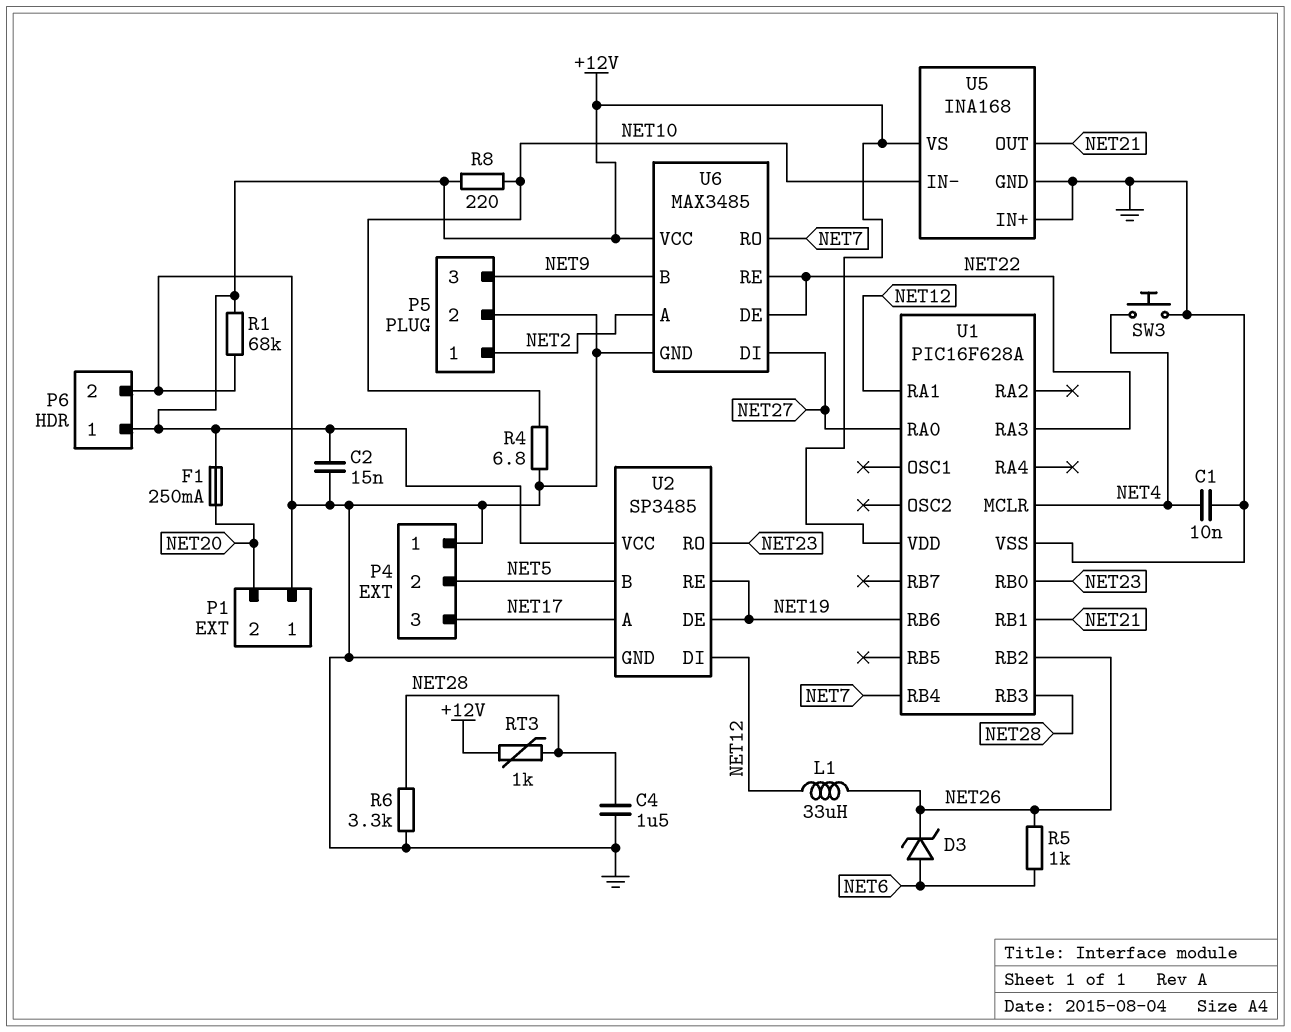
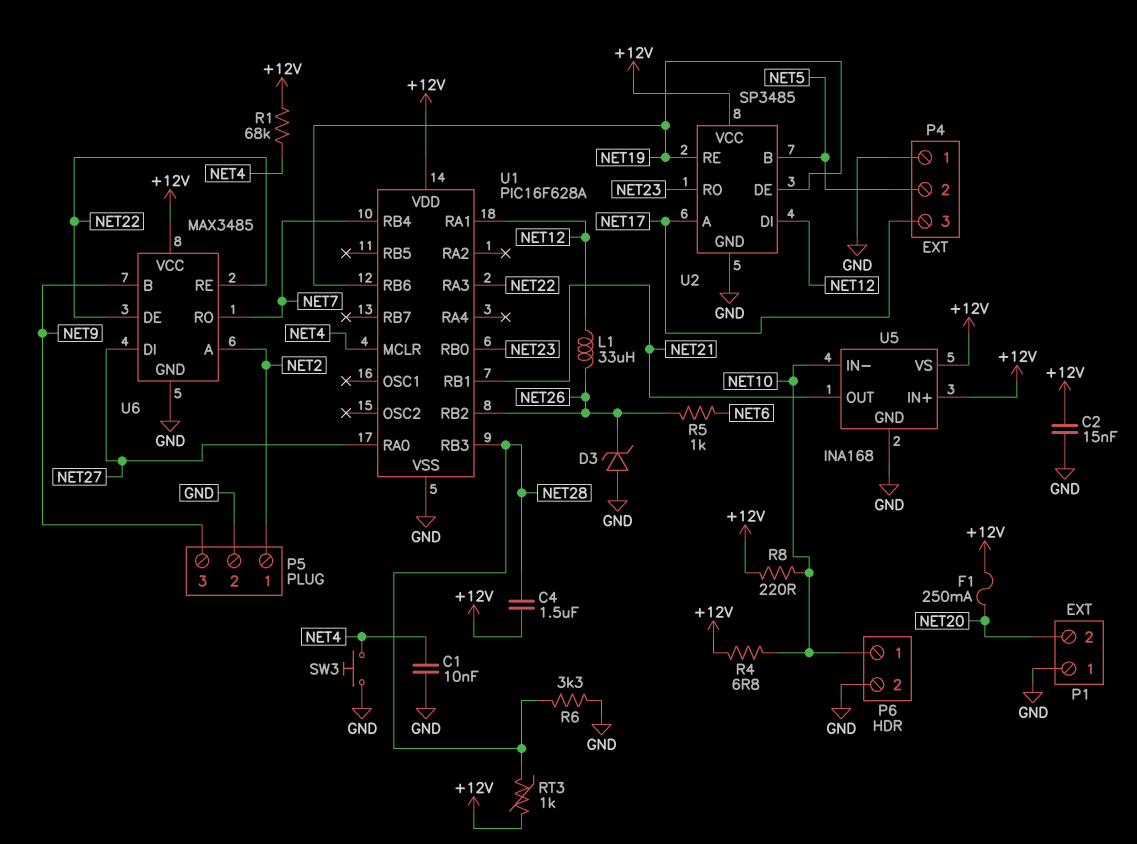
C4: 1.5uF (GND, NET28) -> 1.5uF (+12V, NET28)
D3: zener (A NET6, K NET26) -> zener (A GND, K NET26)
P6 pin 1: +12V -> NET10
R1: 68k (+12V, GND) -> 68k (+12V, NET4)
R4: 6.8 (GND, NET10) -> 6.8 (+12V, NET10)
U5 pin IN+: GND -> +12V

